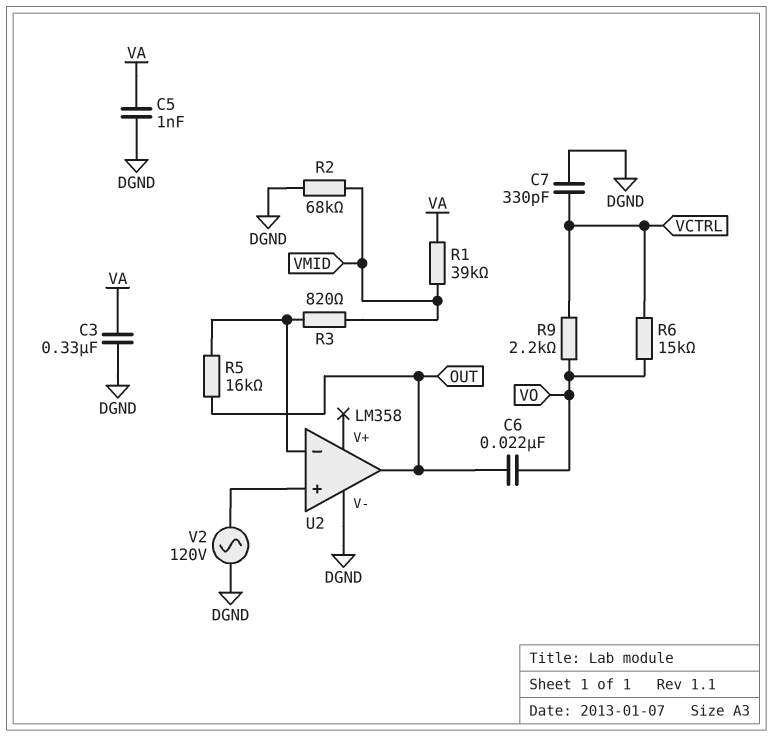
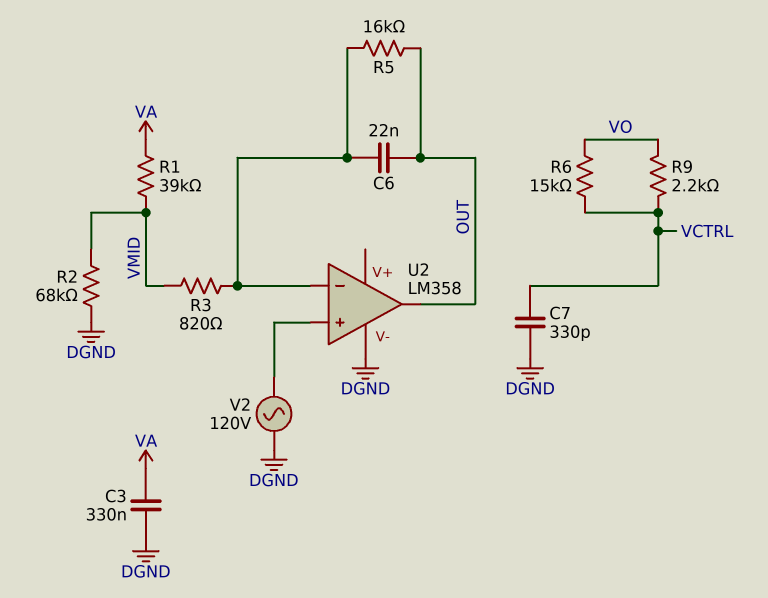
C5: 1nF (DGND, VA) -> none
C6: 22nF (OUT, VO) -> 22nF (OUT, U2/in-)

